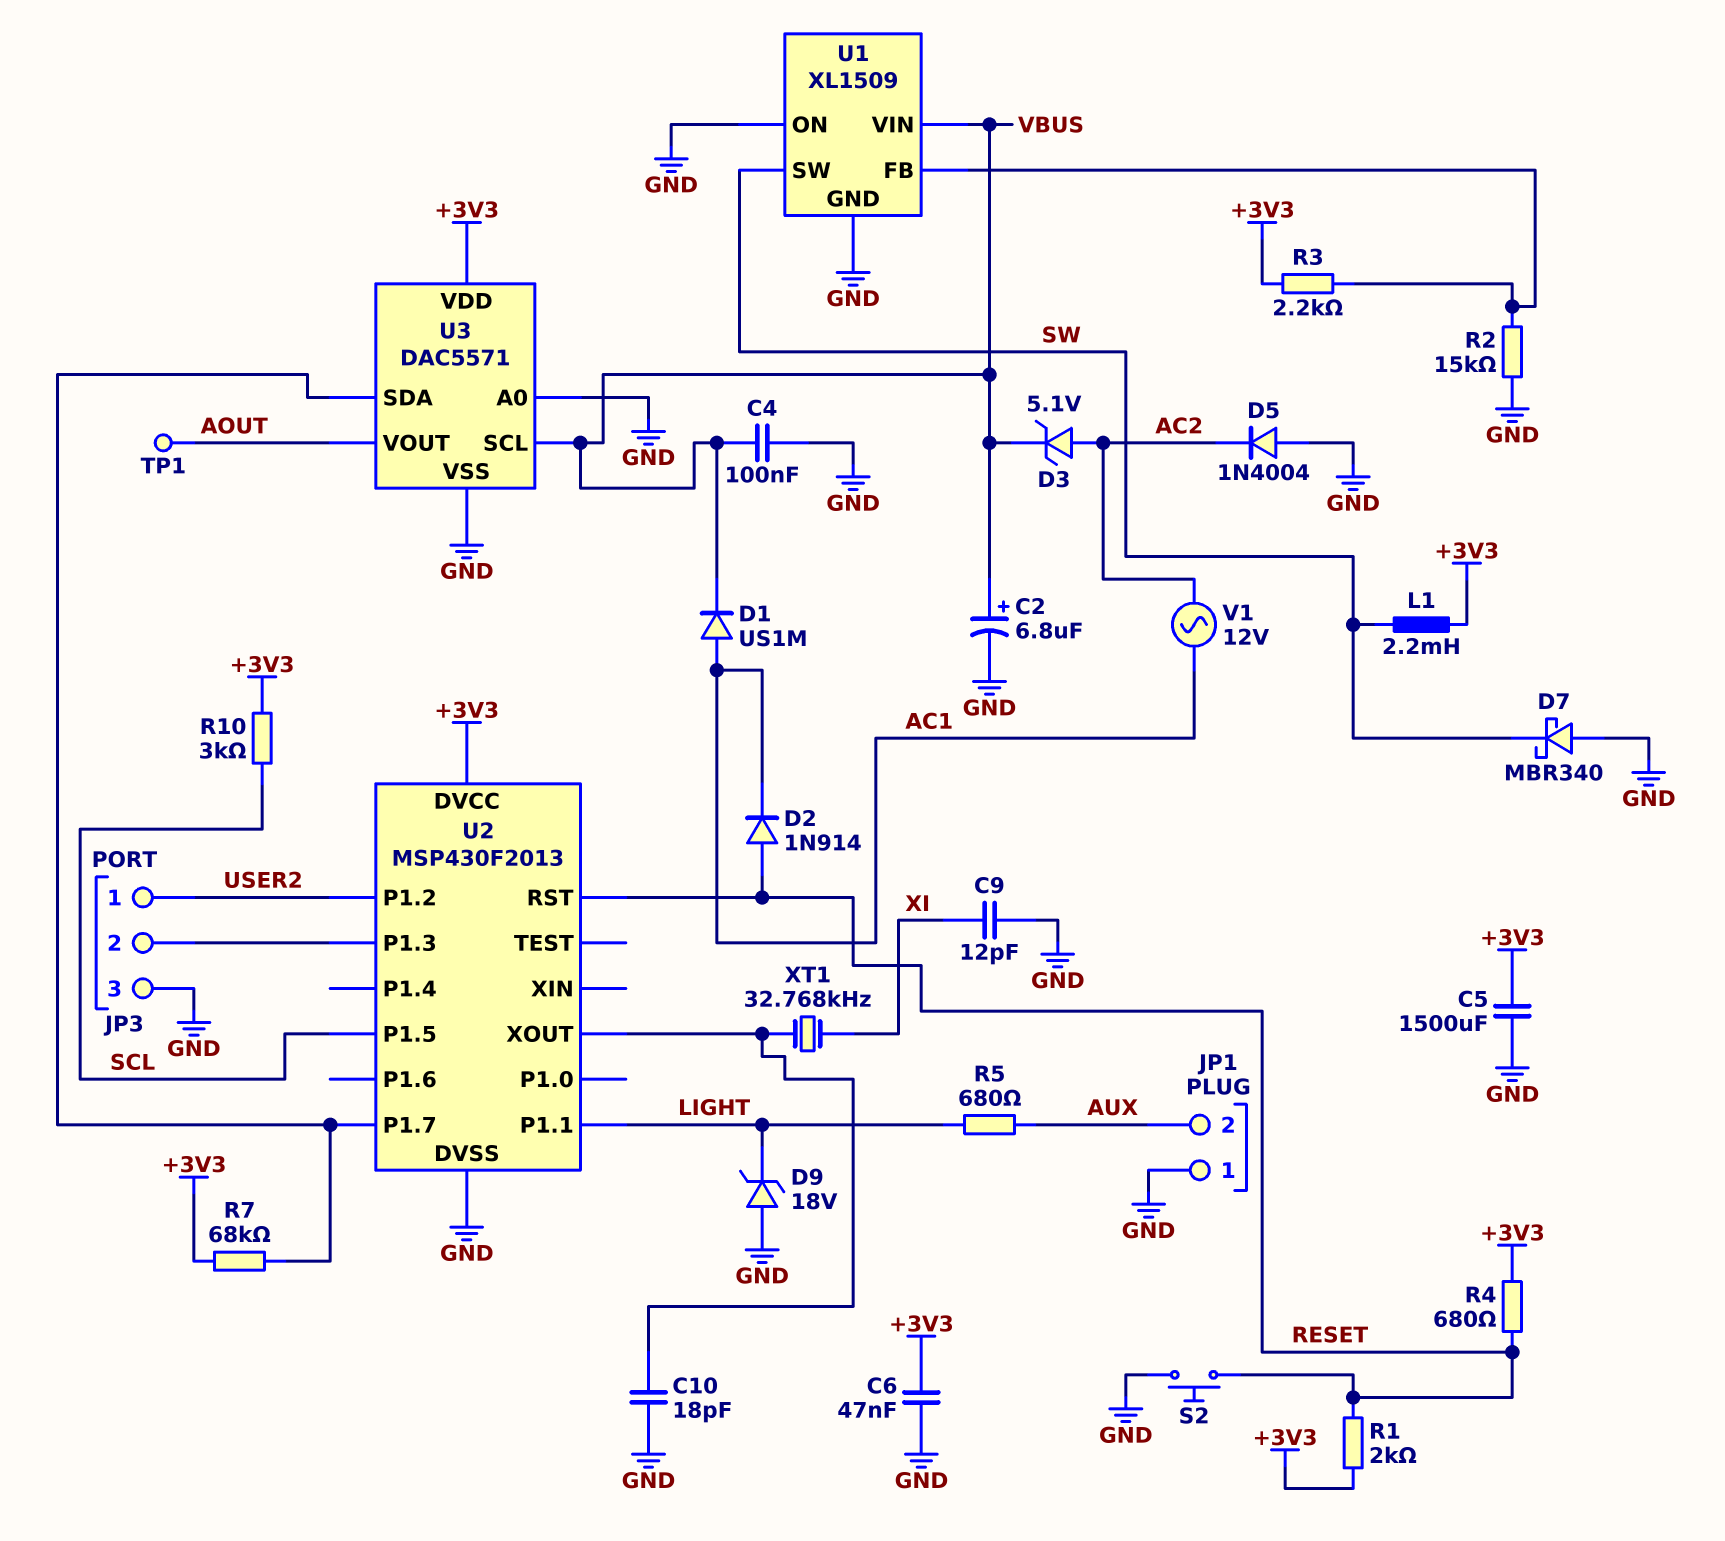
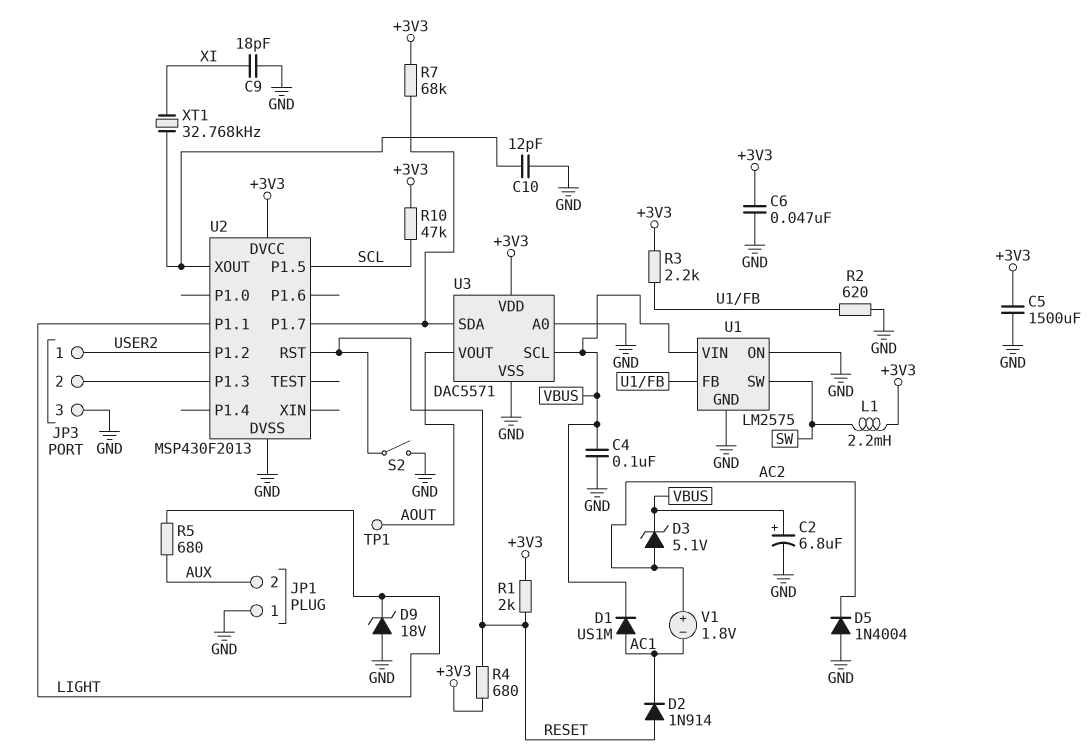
C9: 12pF (GND, XI) -> 18pF (GND, XI)
C10: 18pF (GND, U2/XOUT) -> 12pF (GND, U2/XOUT)
D7: schottky MBR340 (A GND, K SW) -> none
R2: 15k (GND, U1/FB) -> 620 (GND, U1/FB)
R10: 3k (+3V3, SCL) -> 47k (+3V3, SCL)
S2: button (GND, RESET) -> switch (GND, RESET)
U1: XL1509 -> LM2575
V1: AC 12V (AC1, AC2) -> 1.8V (plus AC2, minus AC1)

